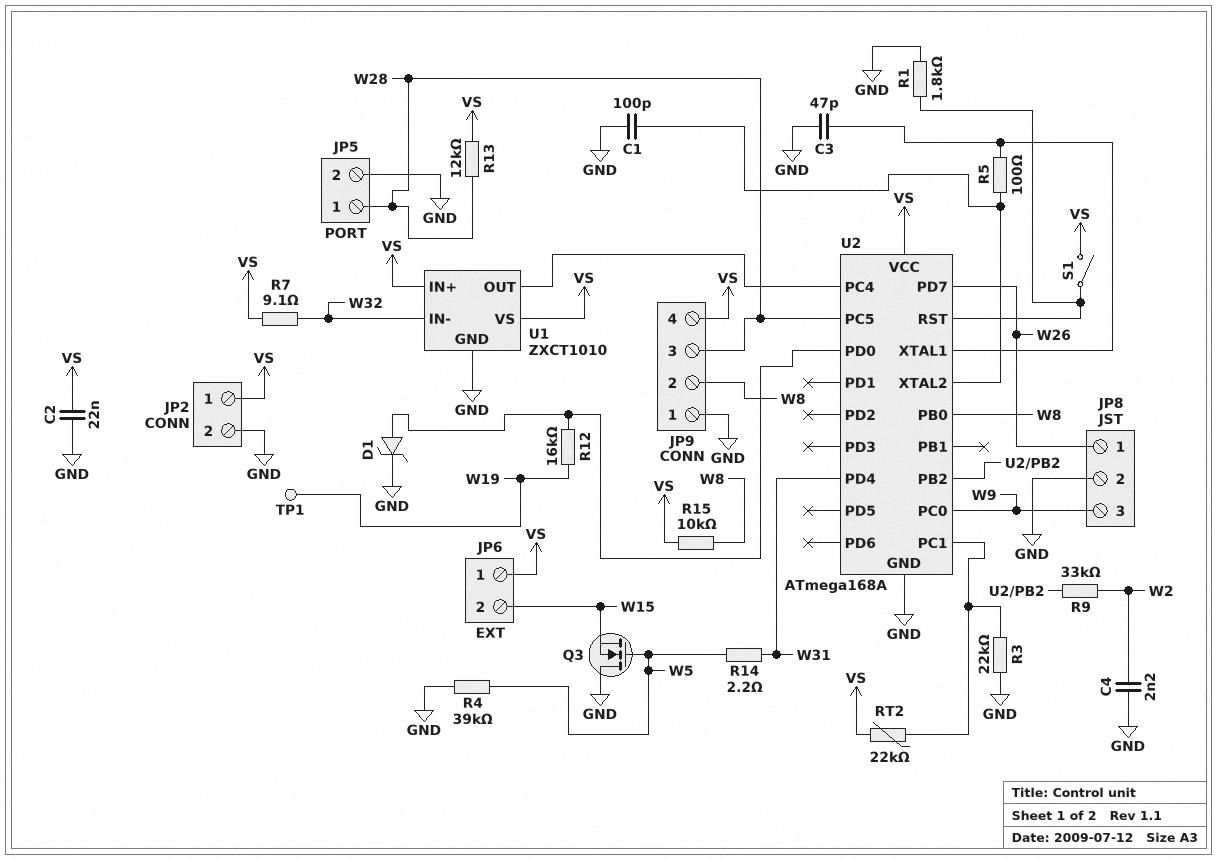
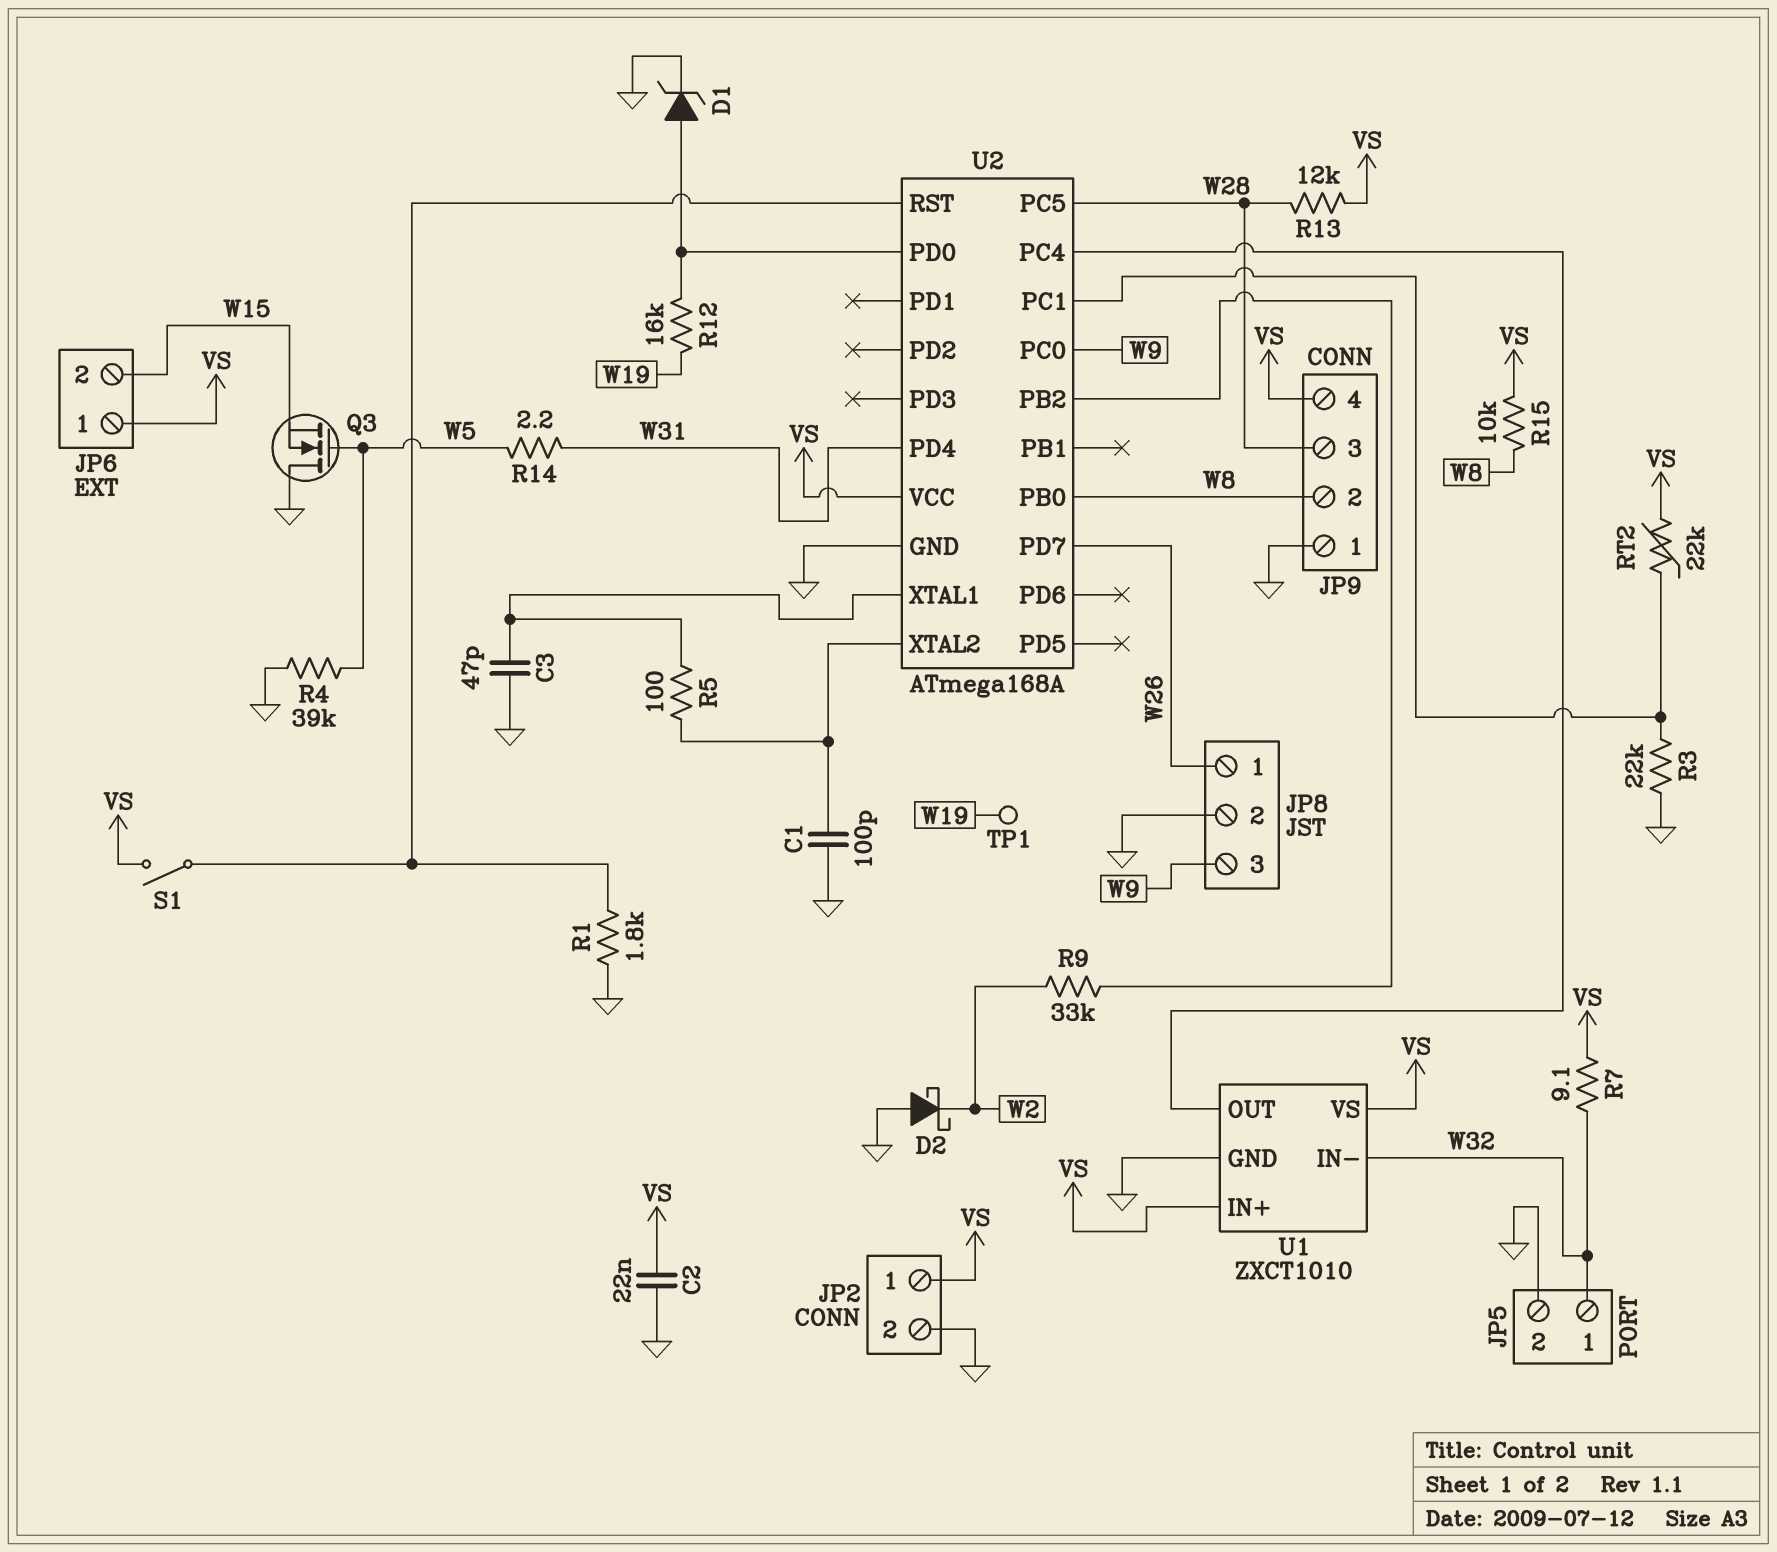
C4: 2.2nF (GND, W2) -> none
D2: none -> schottky (A GND, K W2)
JP5 pin 1: W28 -> W32

